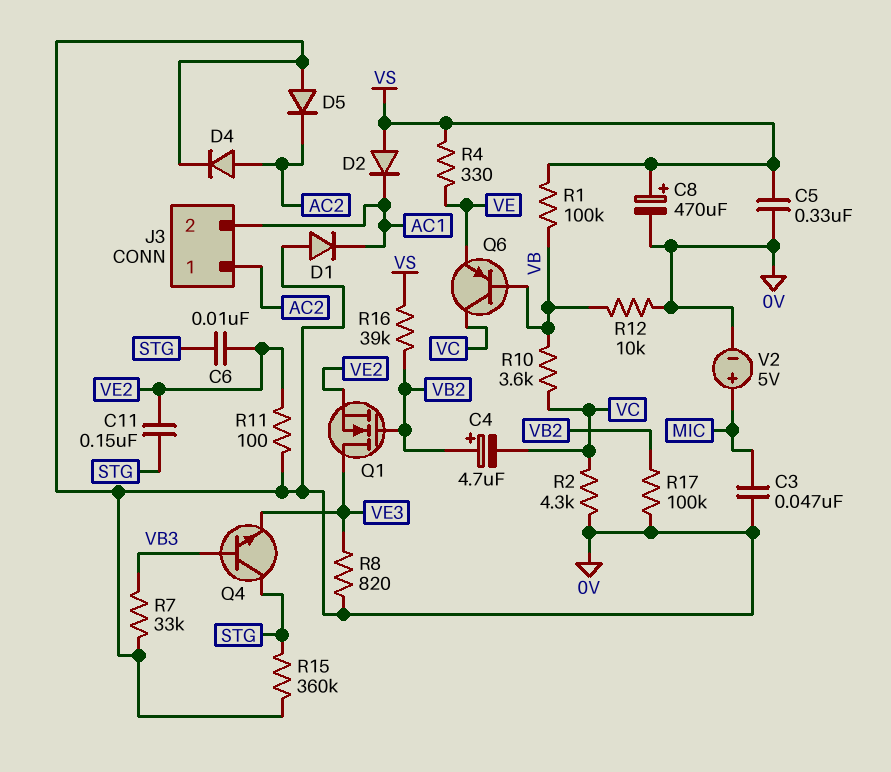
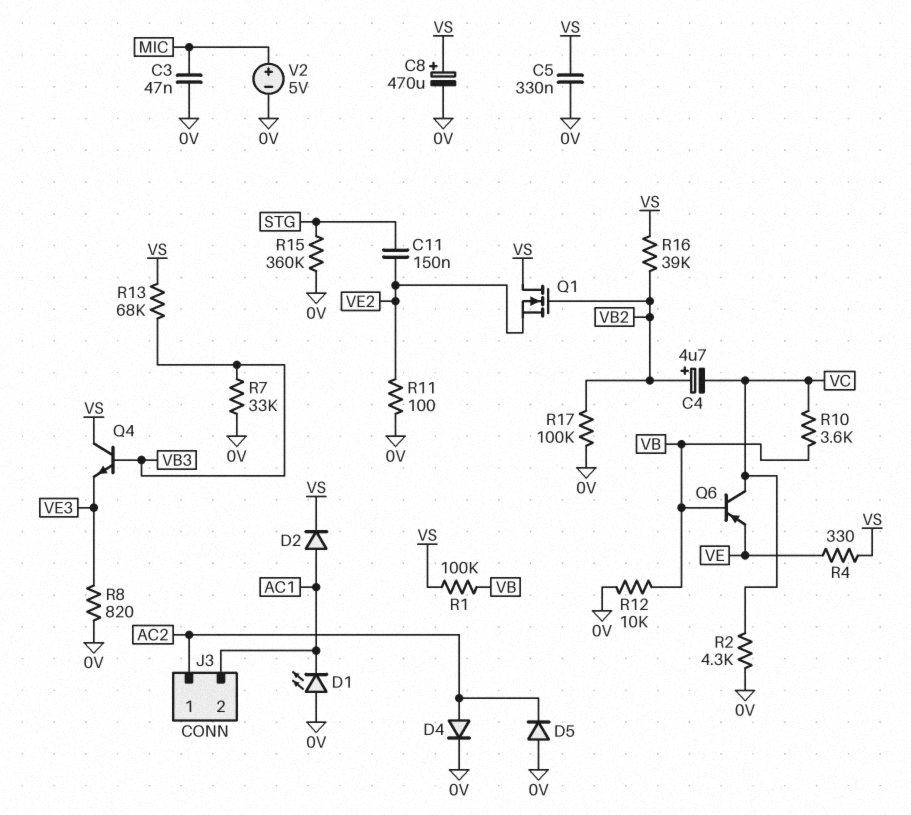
C6: 10nF (STG, VE2) -> none
D1: diode (A 0V, K AC1) -> LED (A 0V, K AC1)
D2: diode (A VS, K AC1) -> diode (A AC1, K VS)
Q1: NMOS (G VB2, D VE3, S VE2) -> NMOS (G VB2, D VS, S VE2)
Q4: NPN (B VB3, C STG, E VE3) -> NPN (B VB3, C VS, E VE3)
R13: none -> 68k (VB3, VS)

